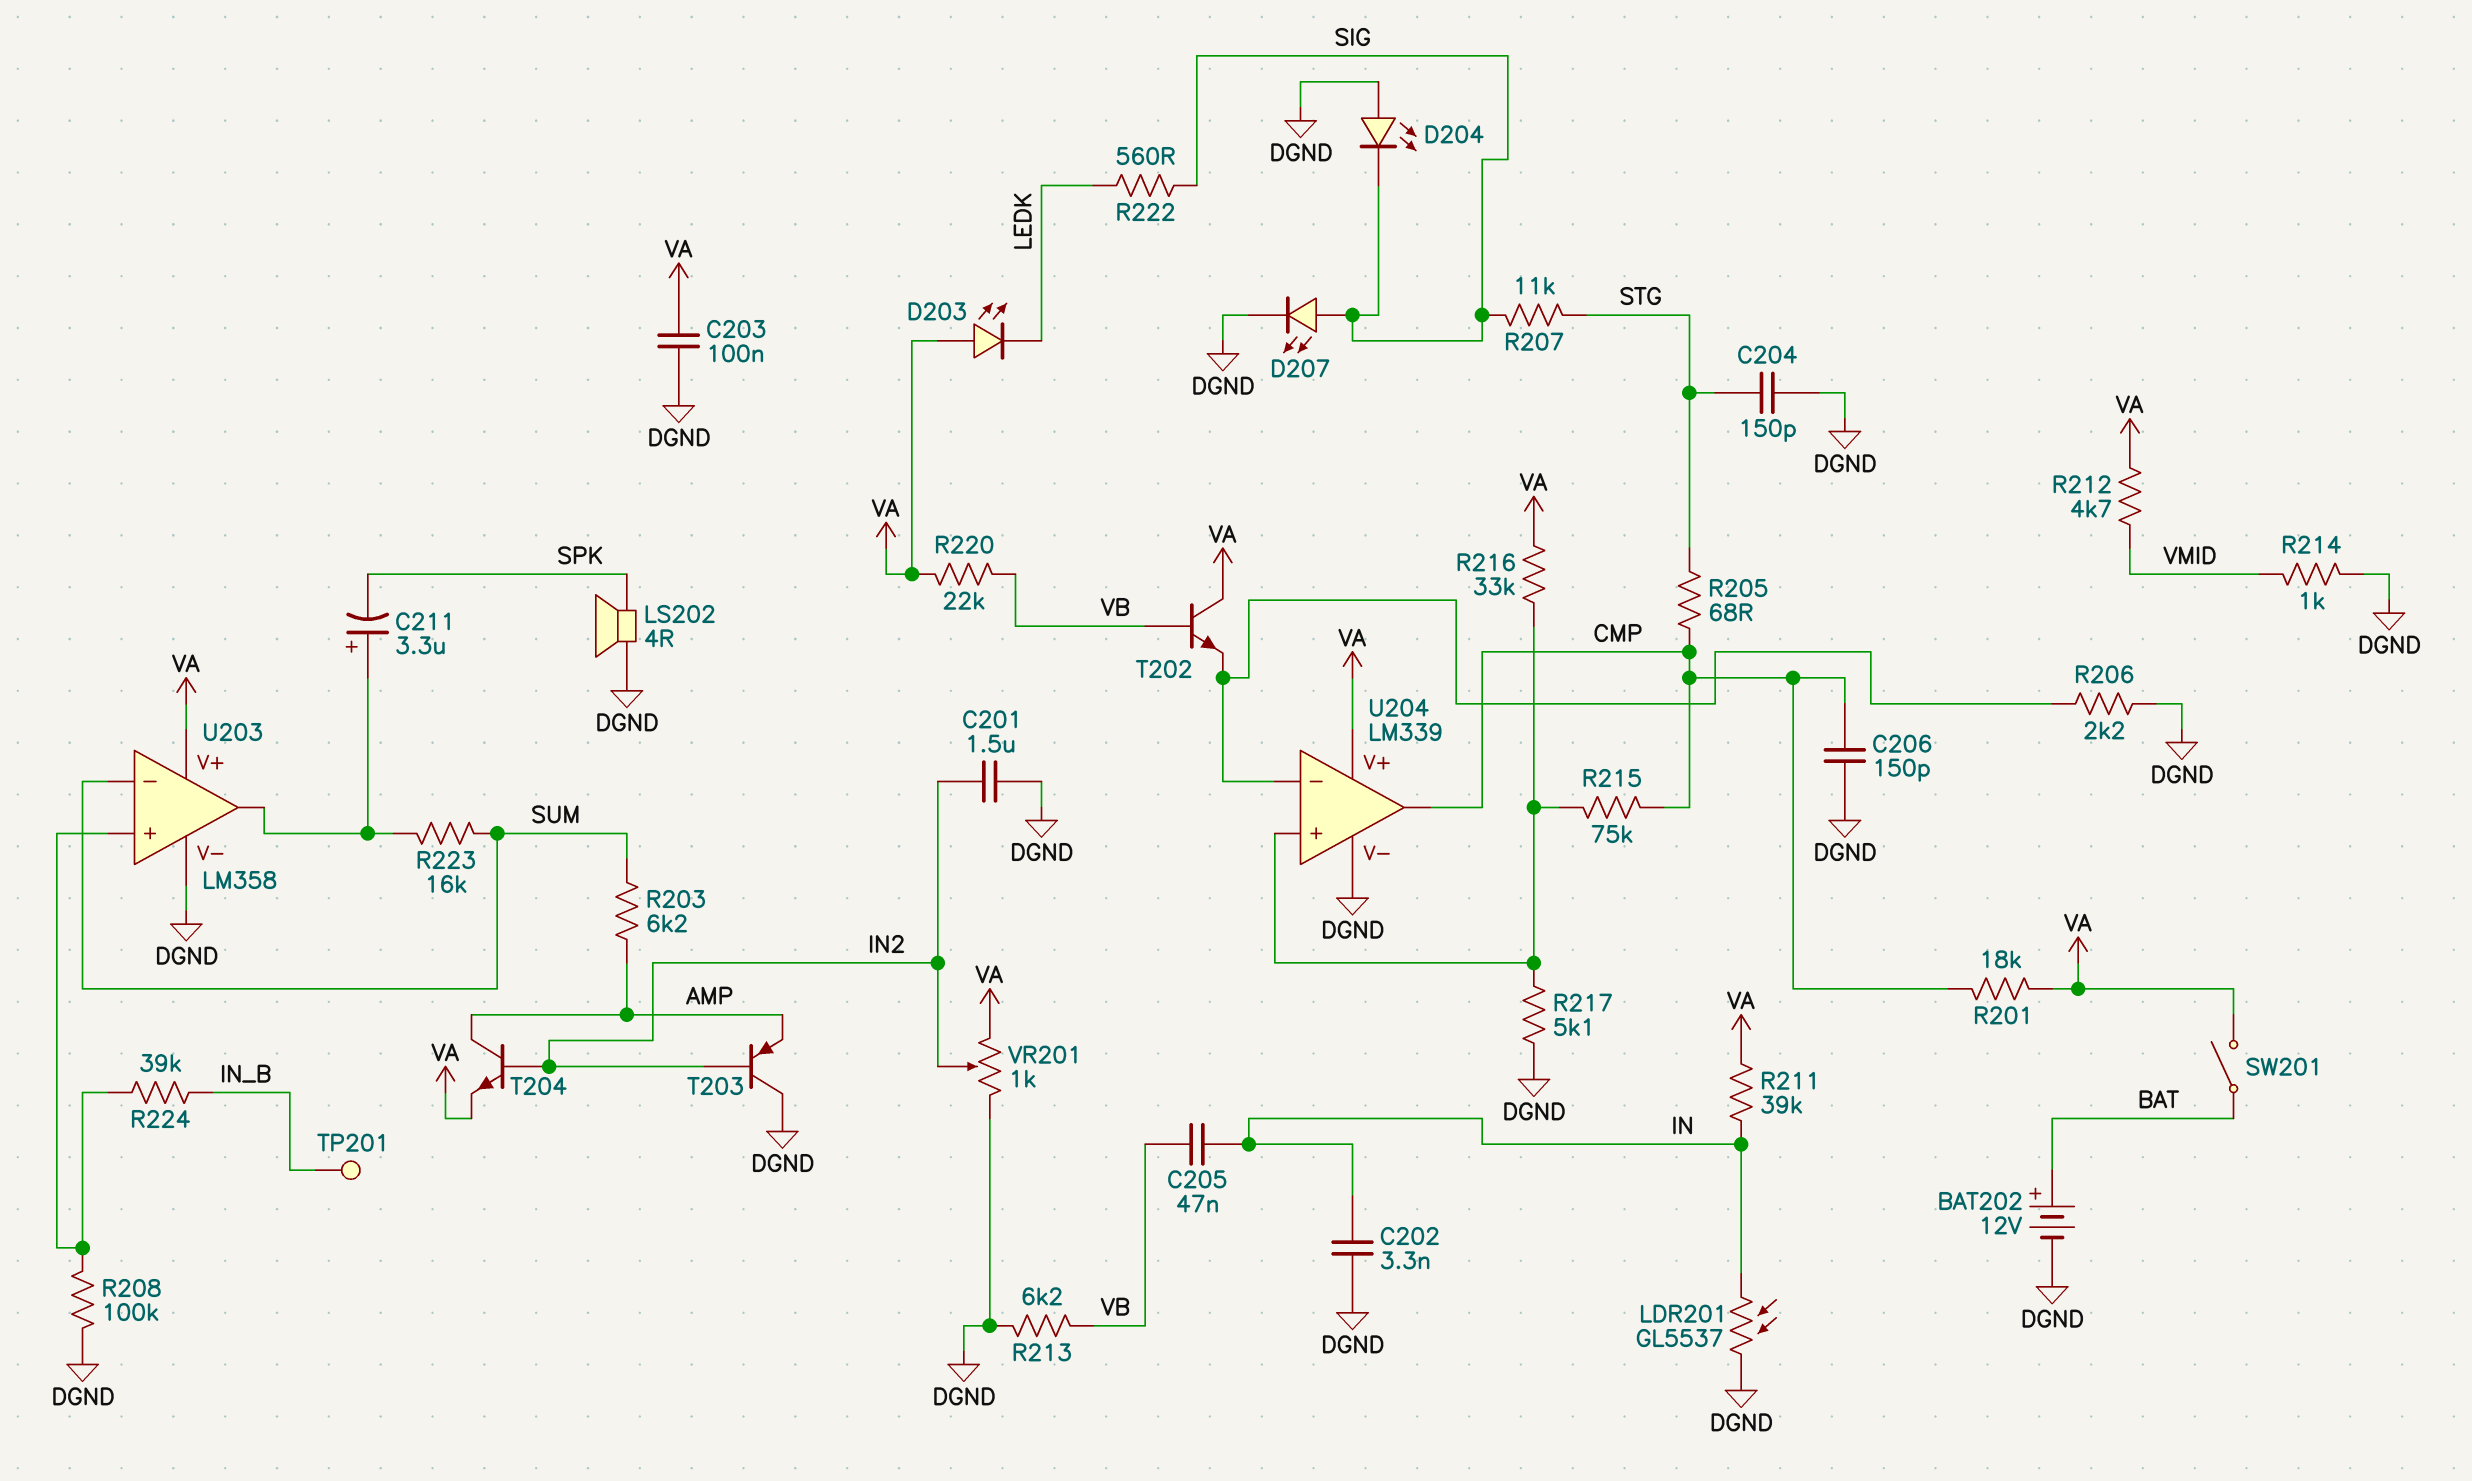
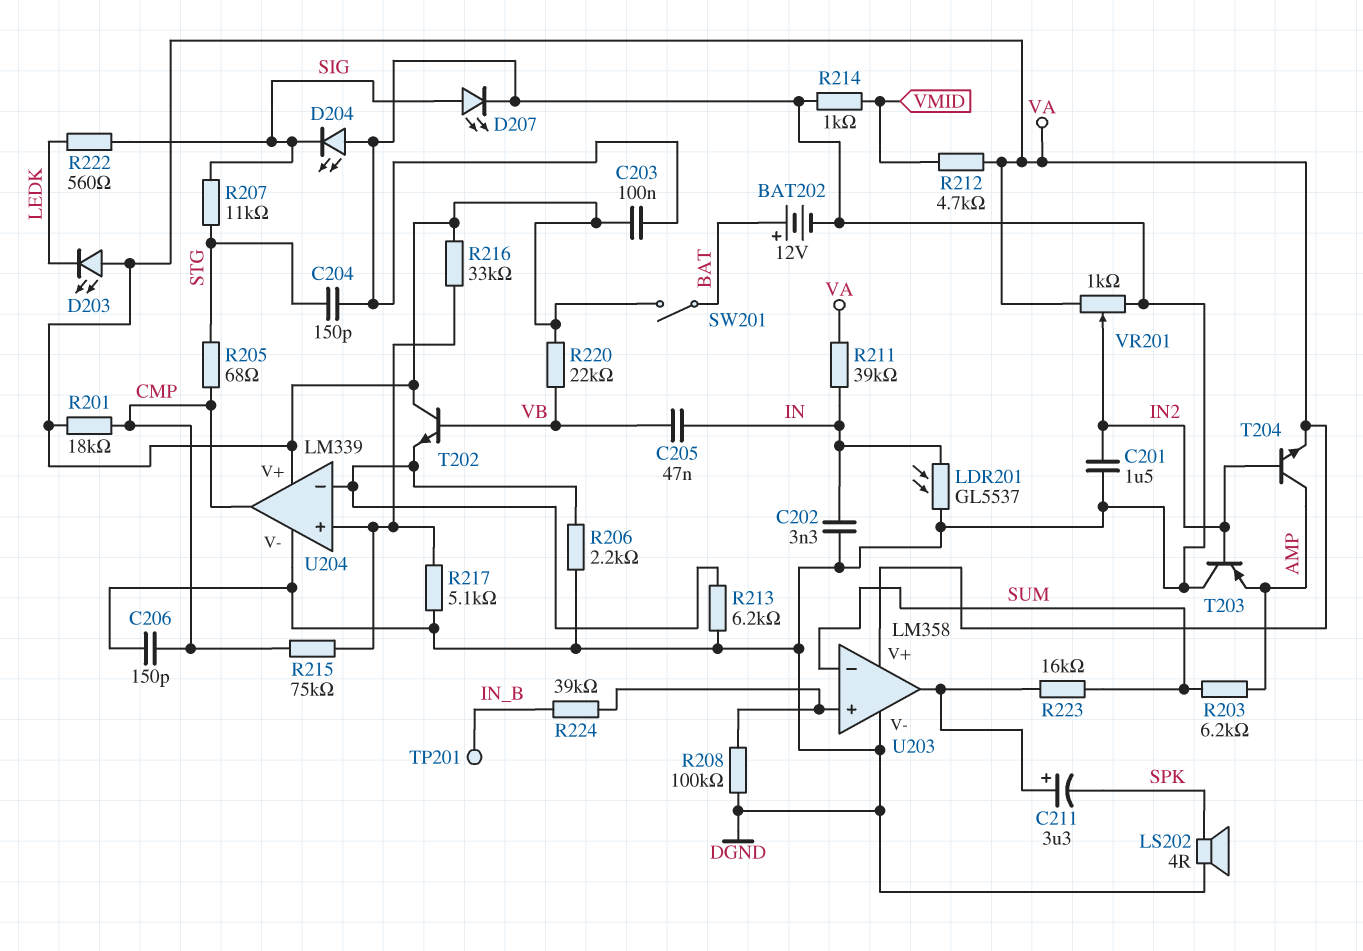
R213: 6.2k (DGND, VB) -> 6.2k (DGND, U204/in-)

